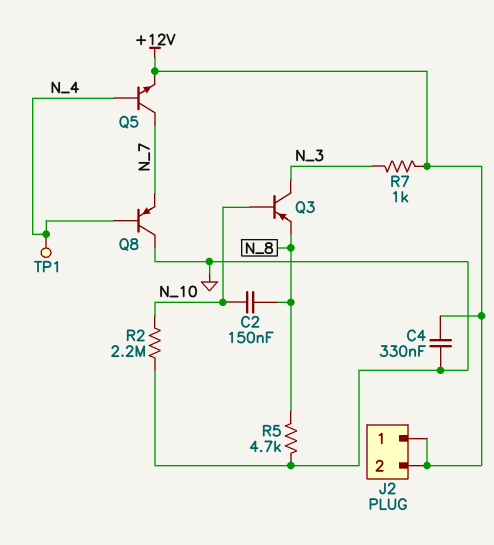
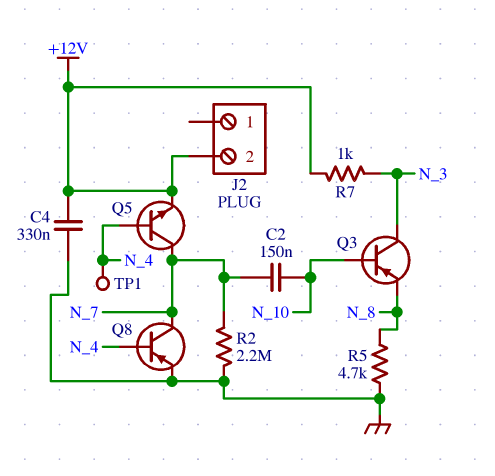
C2: 150nF (N_8, N_10) -> 150nF (N_7, N_10)
J2 pin 1: +12V -> none
Q8: PNP (B N_4, C GND, E N_7) -> PNP (B N_4, C N_7, E GND)
R2: 2.2M (GND, N_10) -> 2.2M (GND, N_7)

